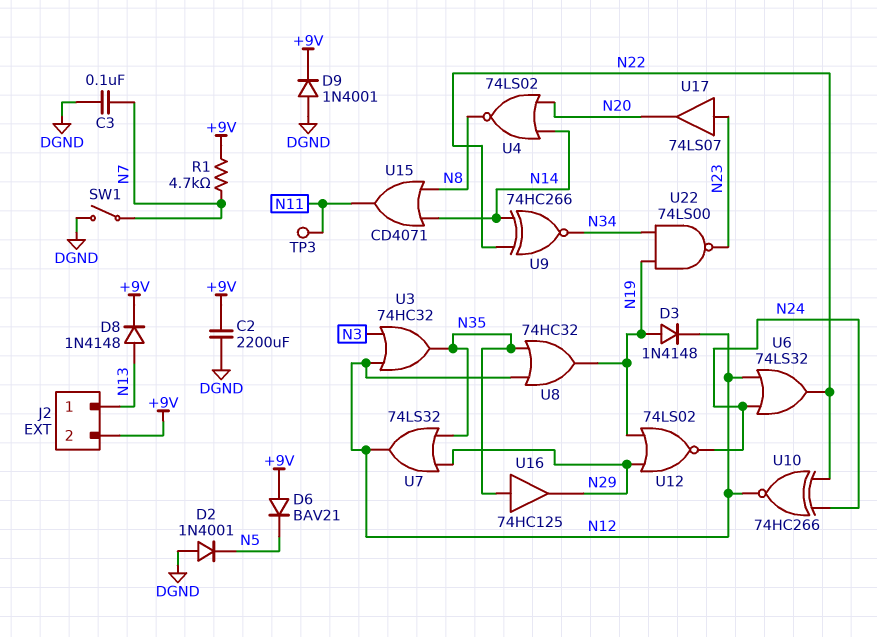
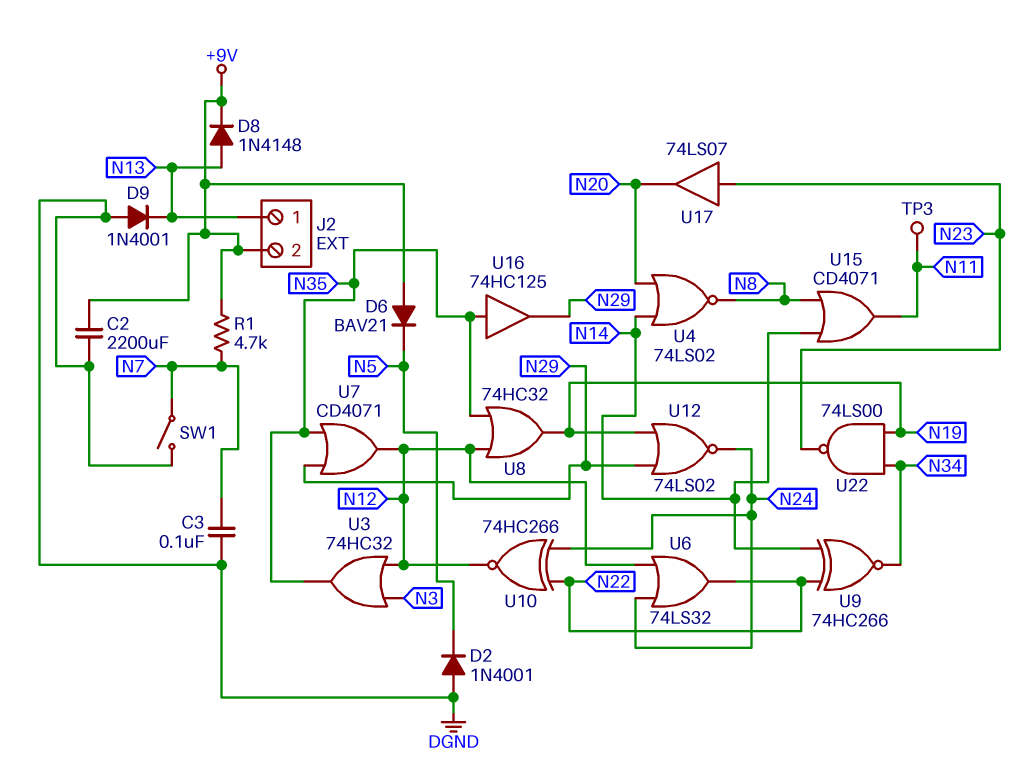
D3: diode 1N4148 (A N19, K N12) -> none
D9: diode 1N4001 (A DGND, K +9V) -> diode 1N4001 (A DGND, K N13)
U7: OR 74LS32 (in N29, in N35, out N12) -> OR CD4071 (in N29, in N35, out N12)

